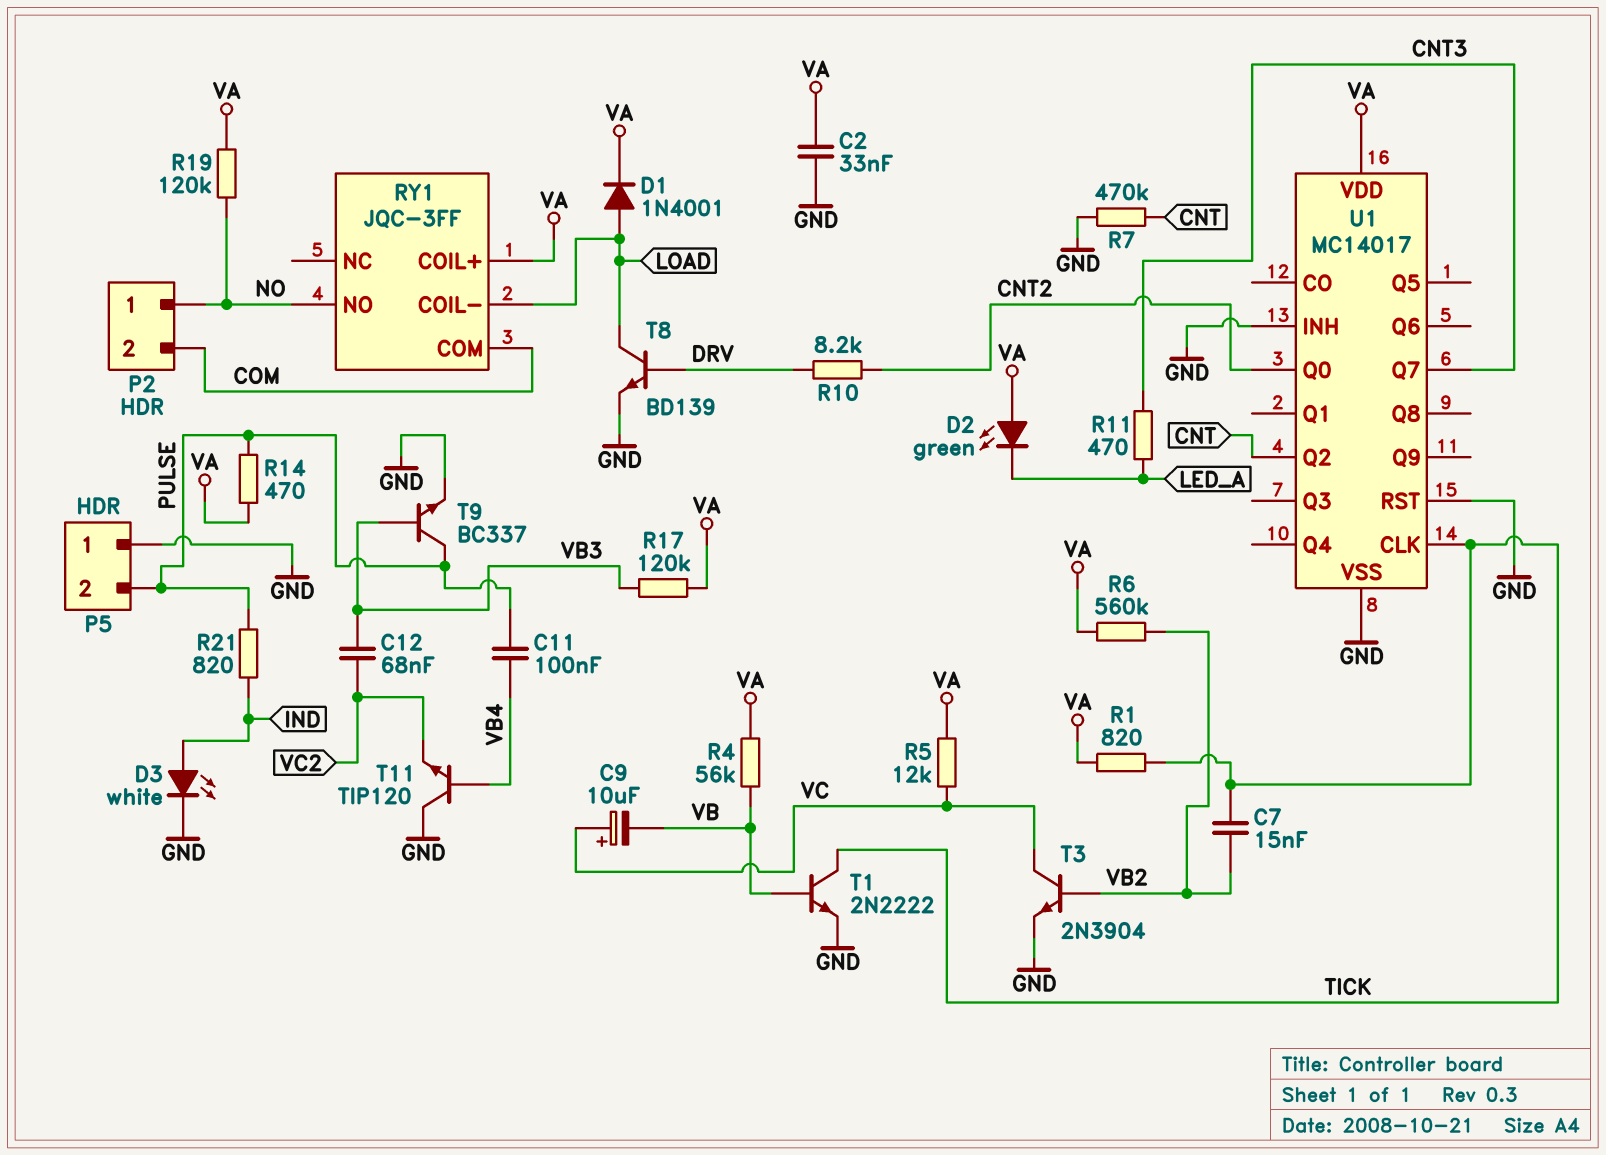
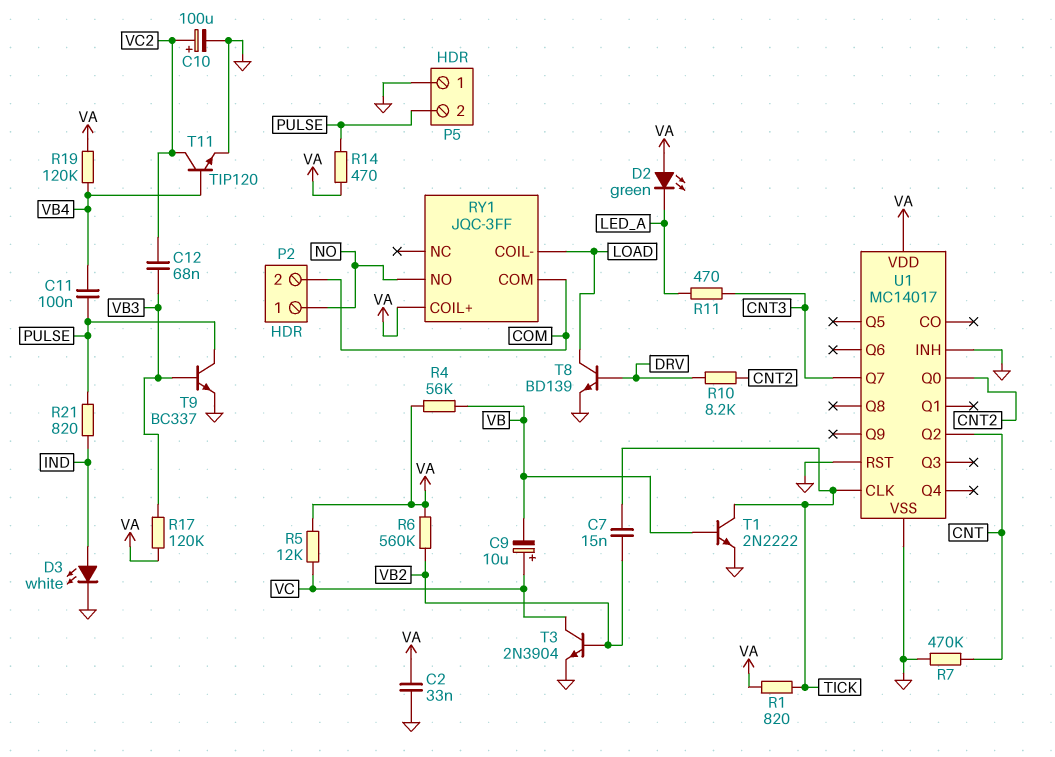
C10: none -> 100uF (plus VC2, minus GND)
D1: diode 1N4001 (A LOAD, K VA) -> none
R19: 120k (NO, VA) -> 120k (VA, VB4)
T11: NPN TIP120 (B VB4, C GND, E VC2) -> NPN TIP120 (B VB4, C VC2, E GND)

